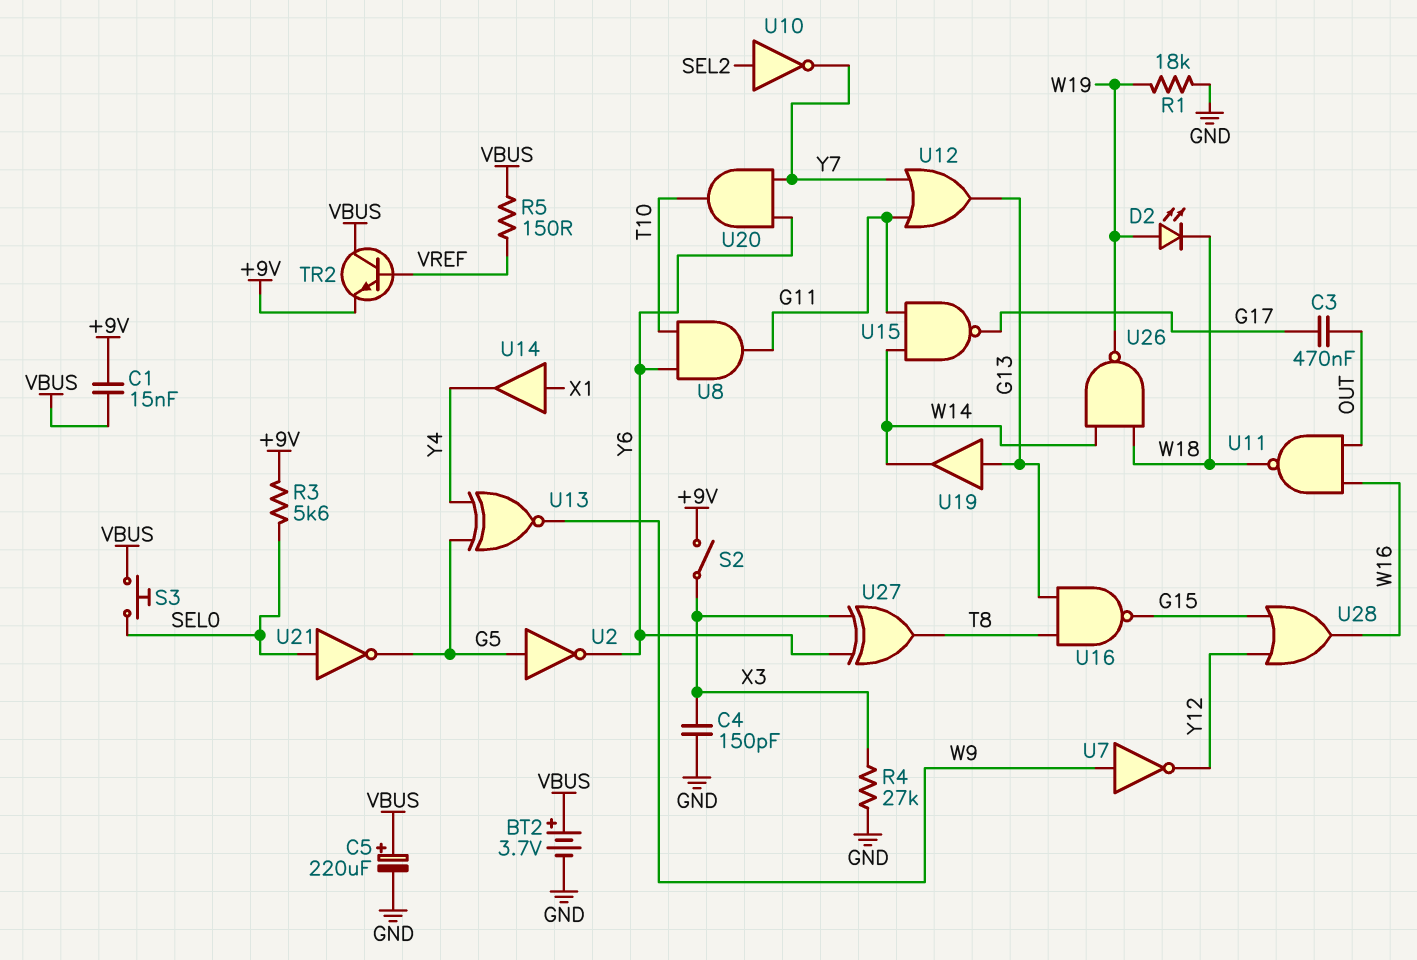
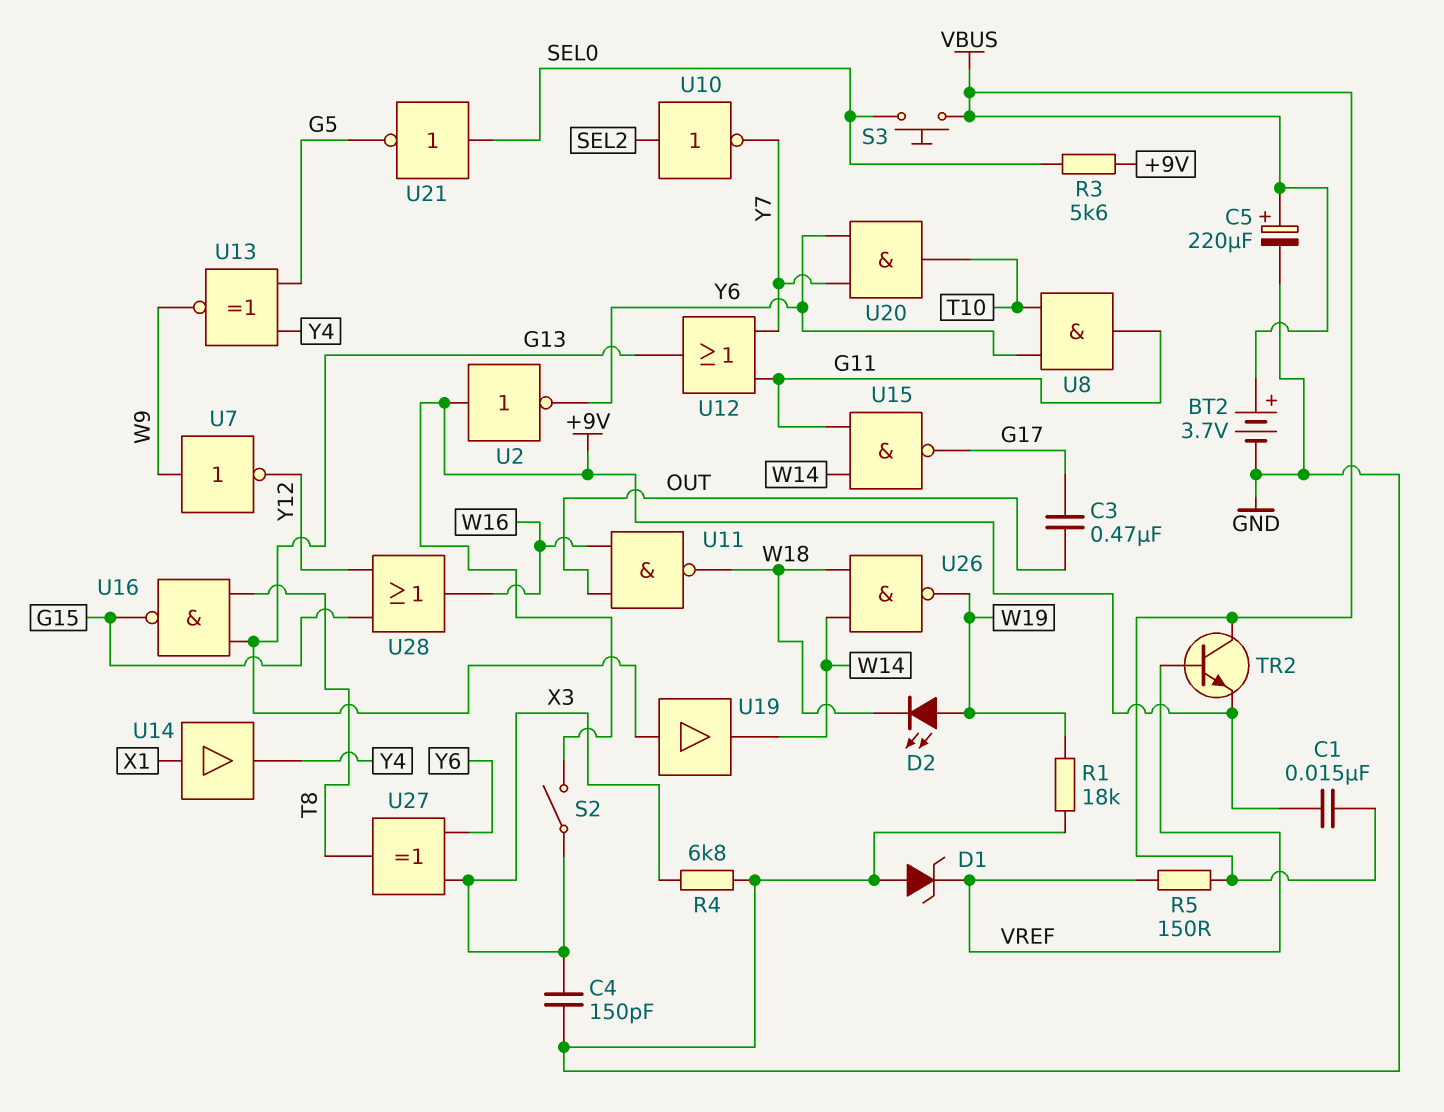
D1: none -> zener (A GND, K VREF)
R4: 27k (GND, X3) -> 6.8k (GND, X3)
U2: NOT (in G5, out Y6) -> NOT (in +9V, out Y6)

